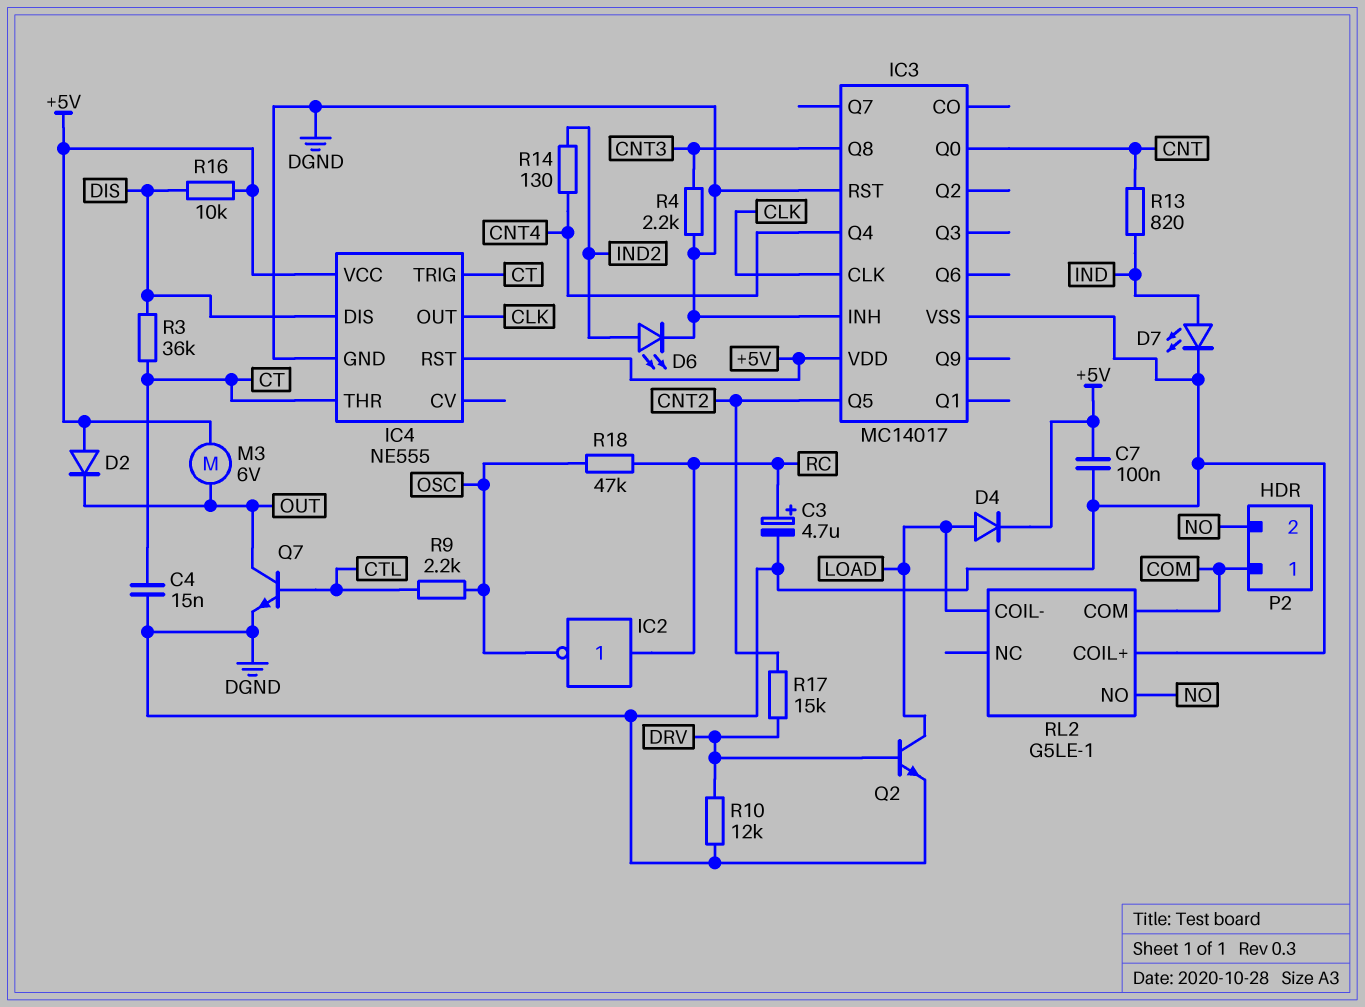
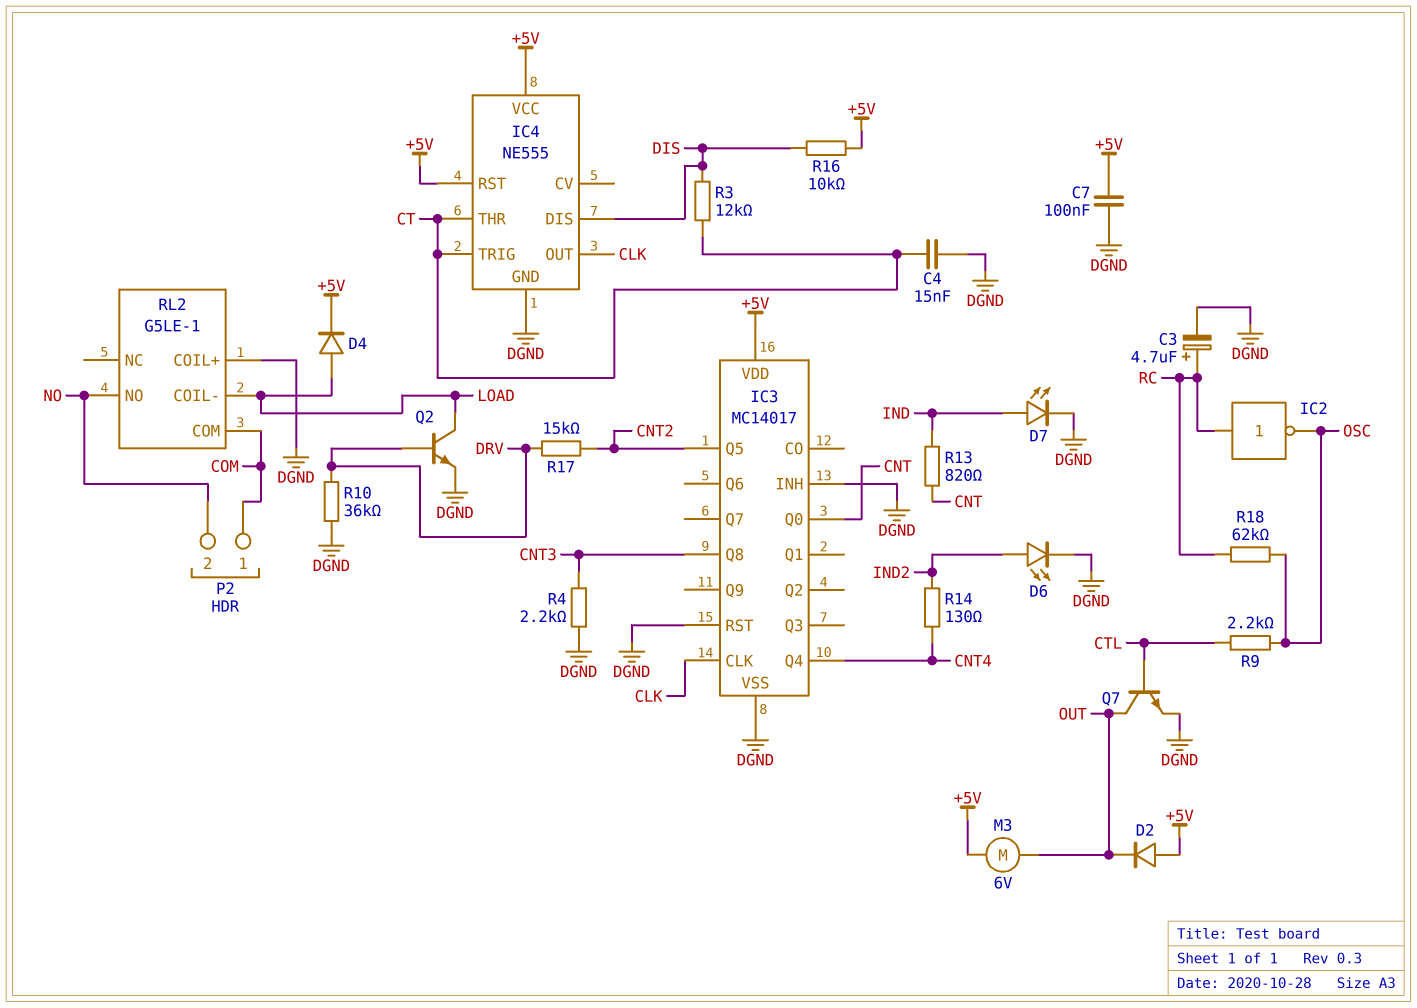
R3: 36k (CT, DIS) -> 12k (CT, DIS)
R10: 12k (DGND, DRV) -> 36k (DGND, DRV)
R18: 47k (OSC, RC) -> 62k (OSC, RC)

